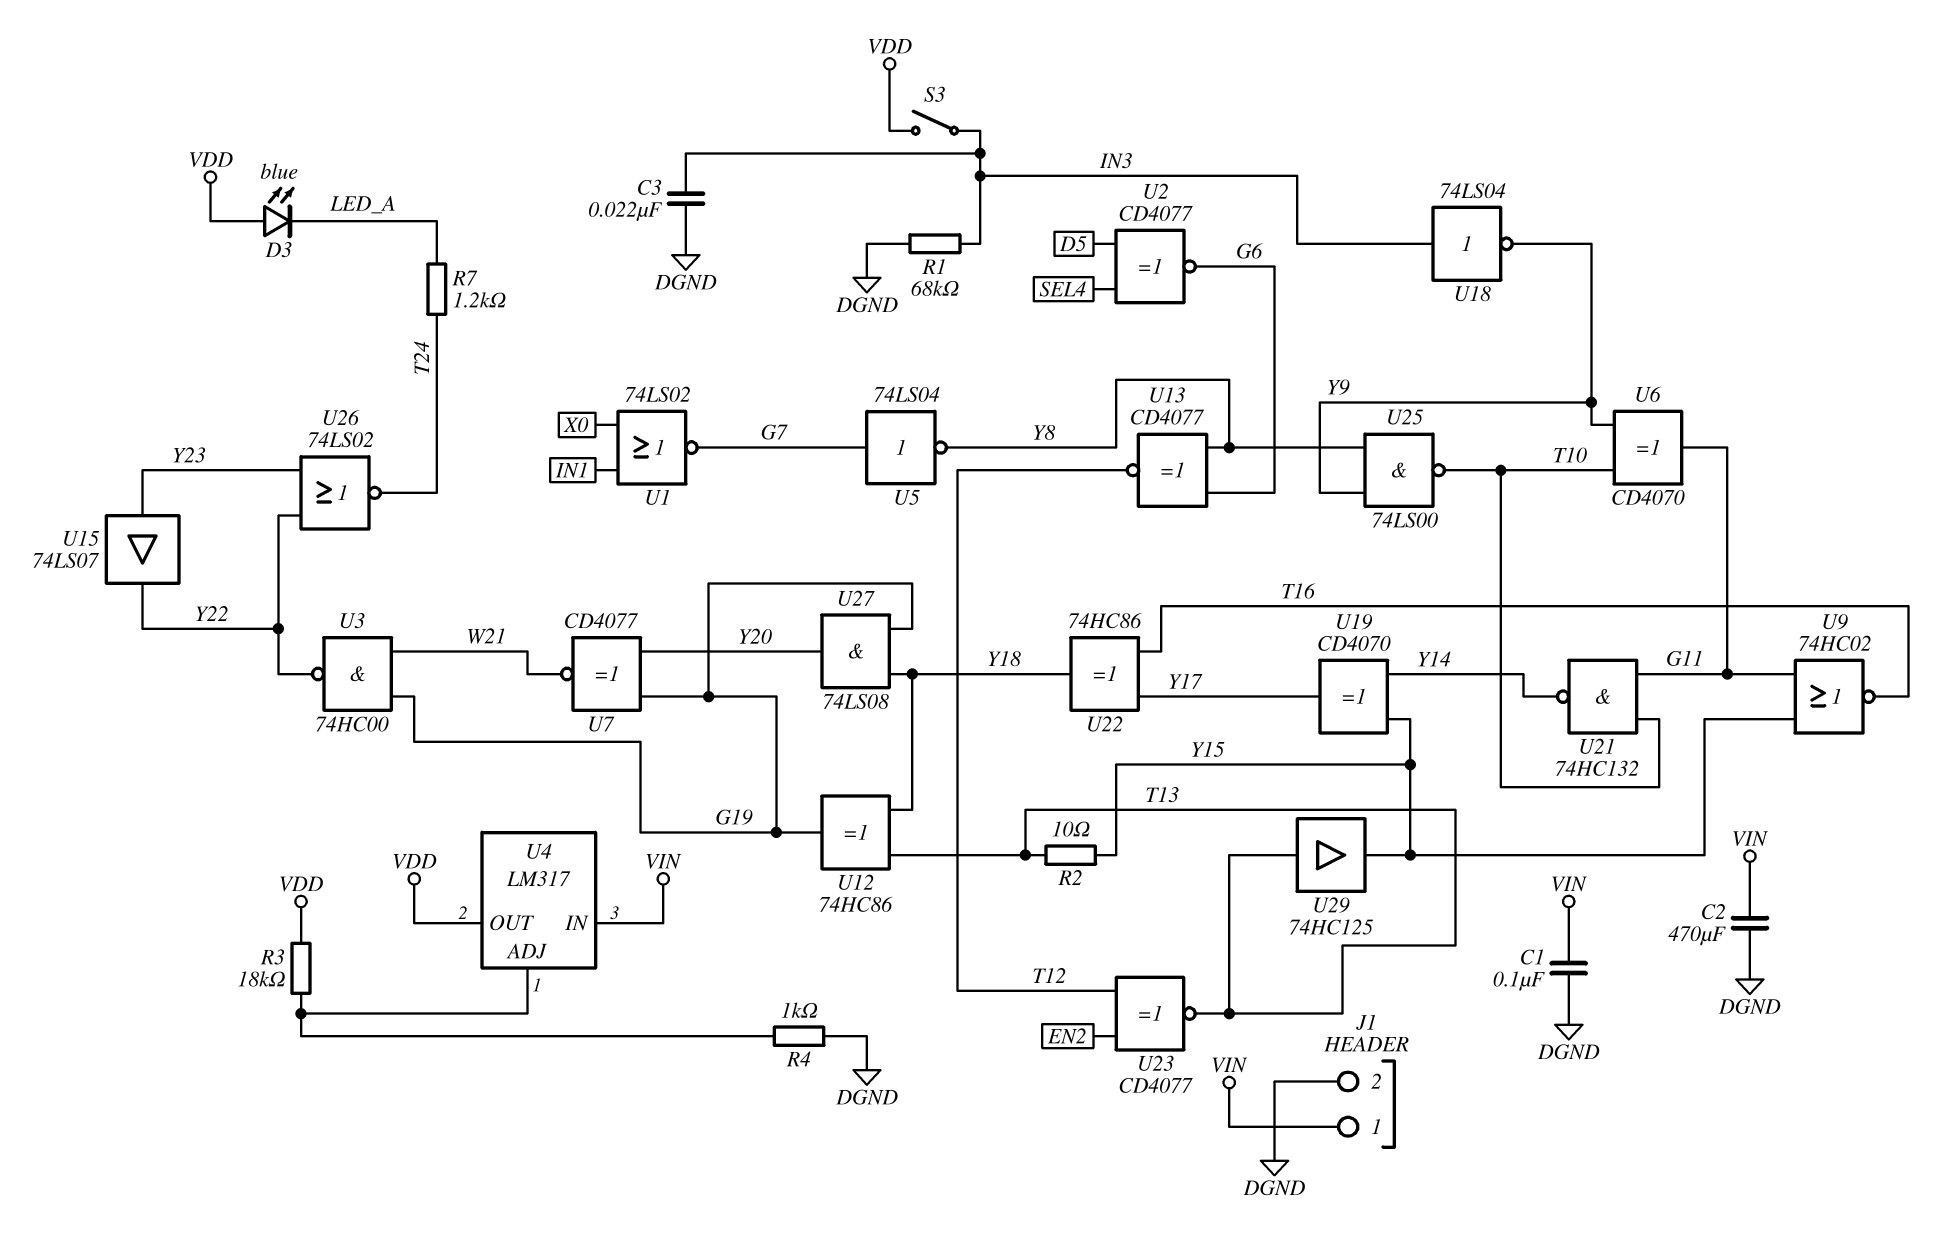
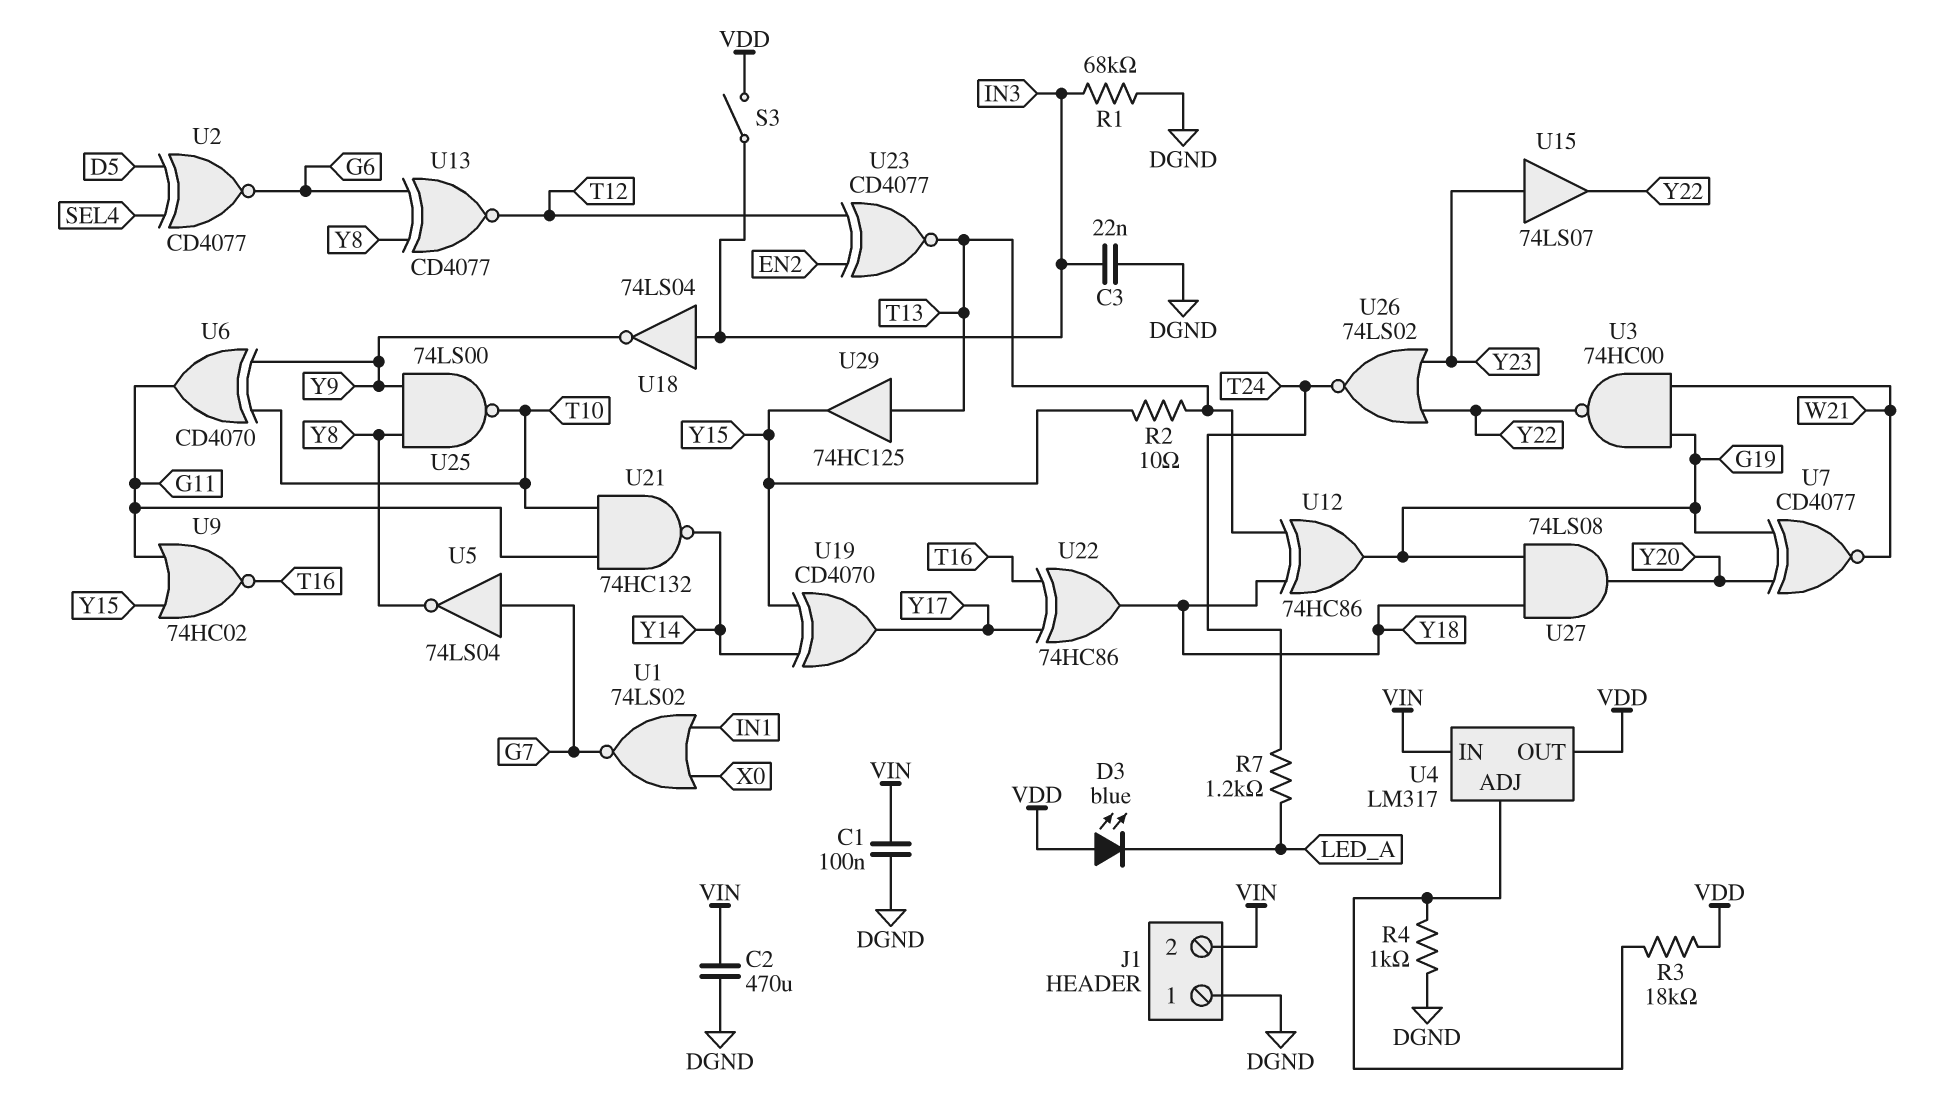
J1 pin 1: VIN -> DGND
J1 pin 2: DGND -> VIN

